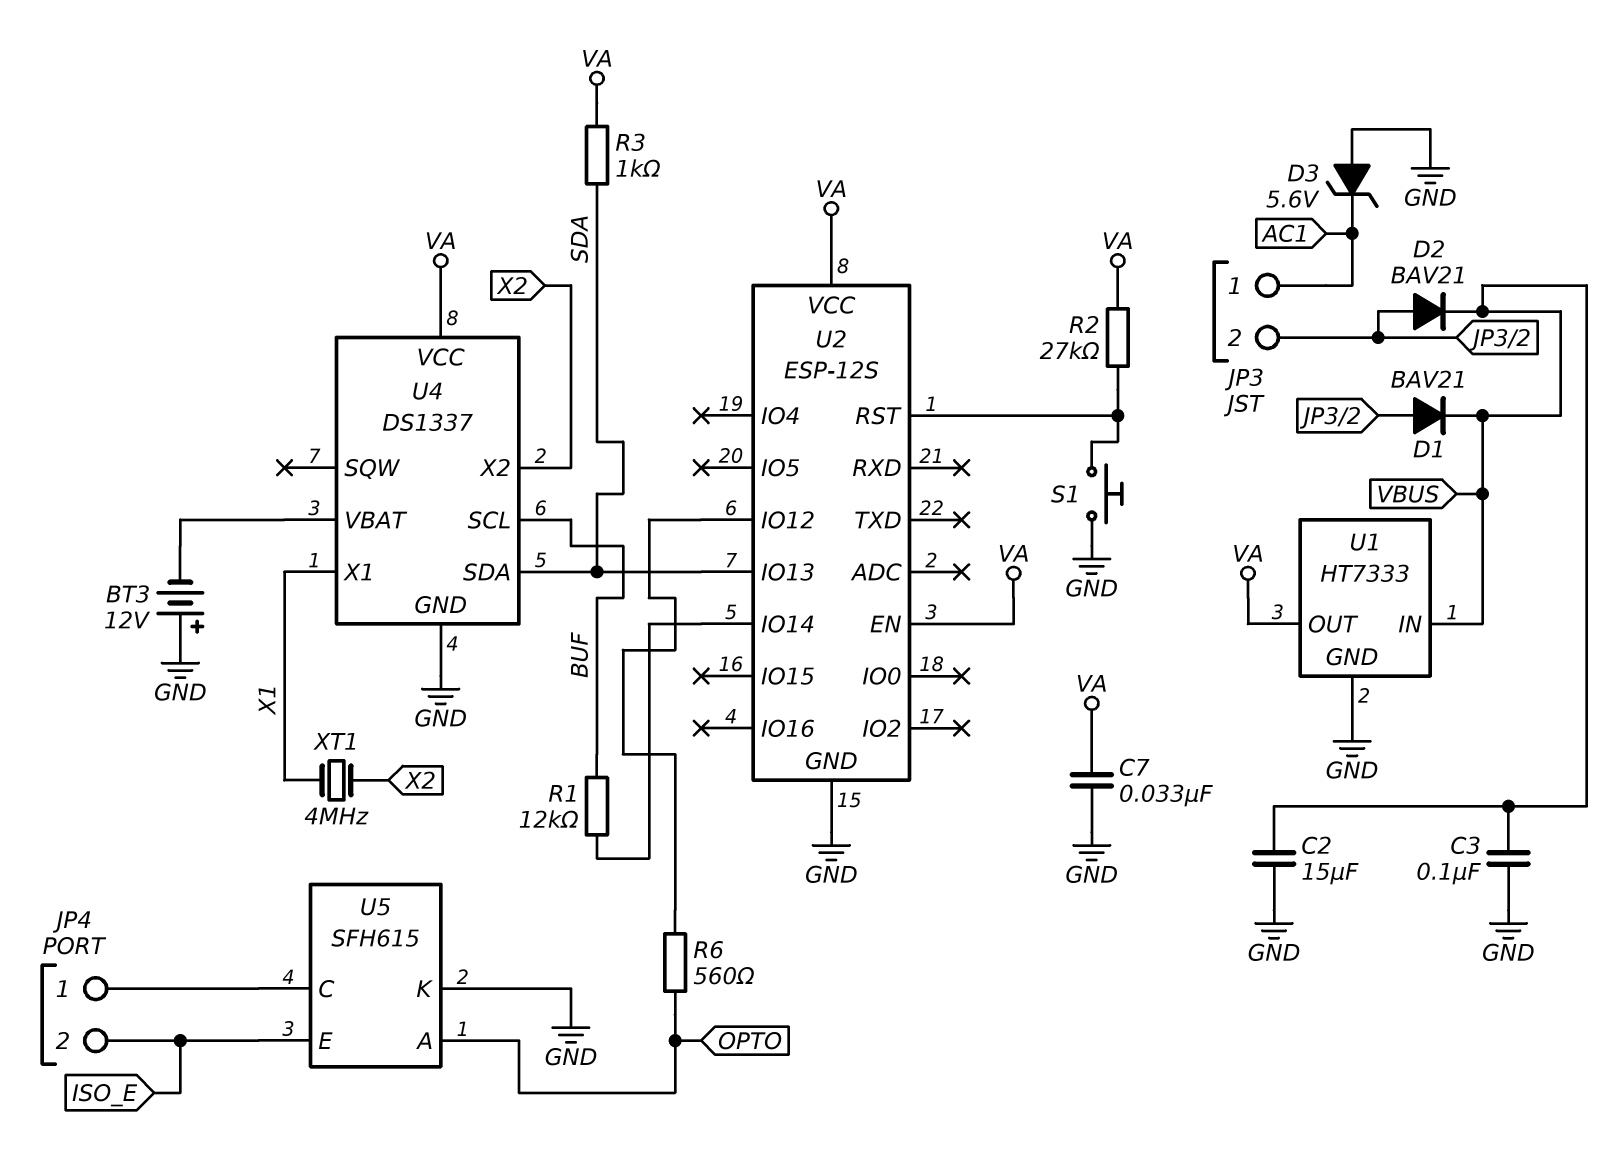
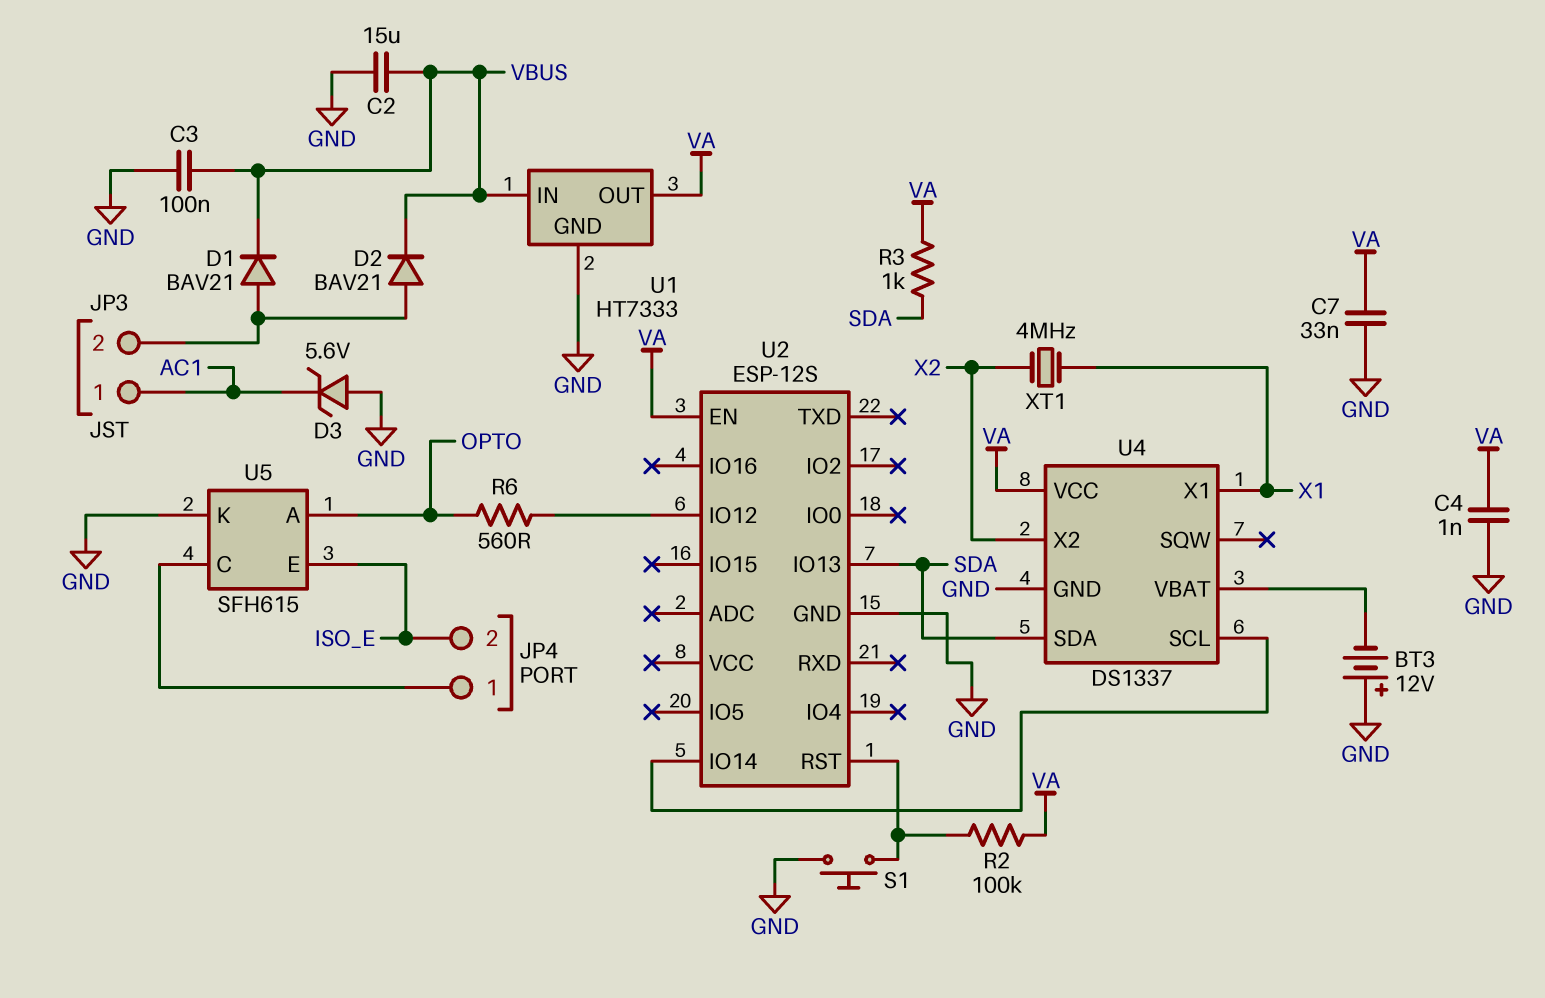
C4: none -> 1nF (GND, VA)
R1: 12k (BUF, U2/IO14) -> none
R2: 27k (U2/RST, VA) -> 100k (U2/RST, VA)
U2 pin VCC: VA -> none
U4 pin SCL: BUF -> U2/IO14

